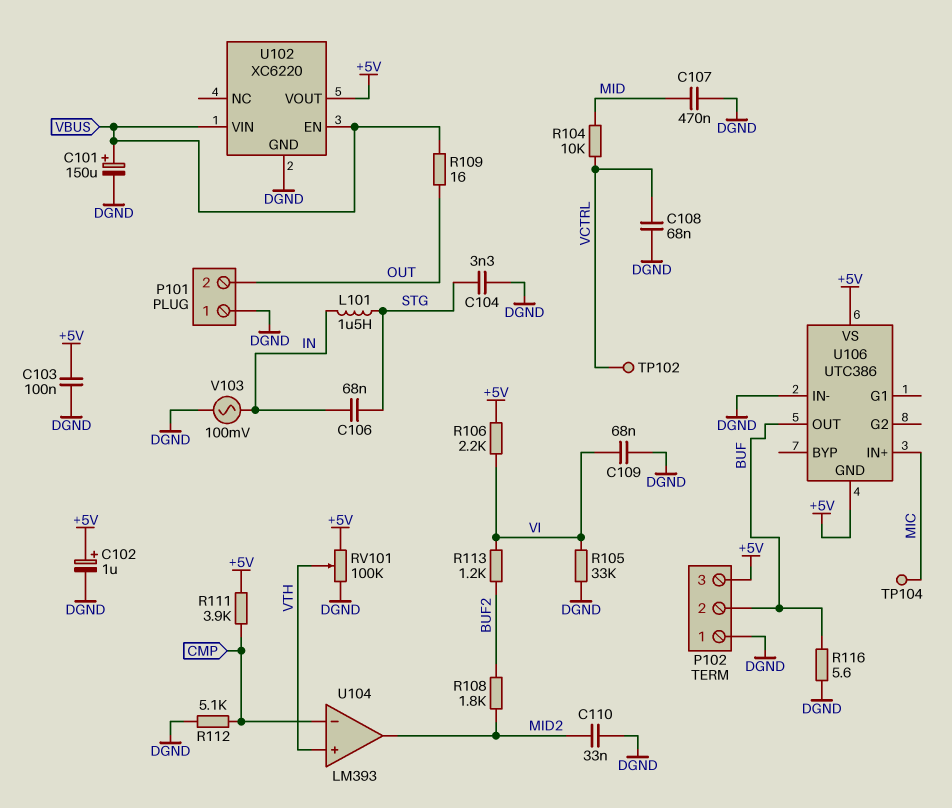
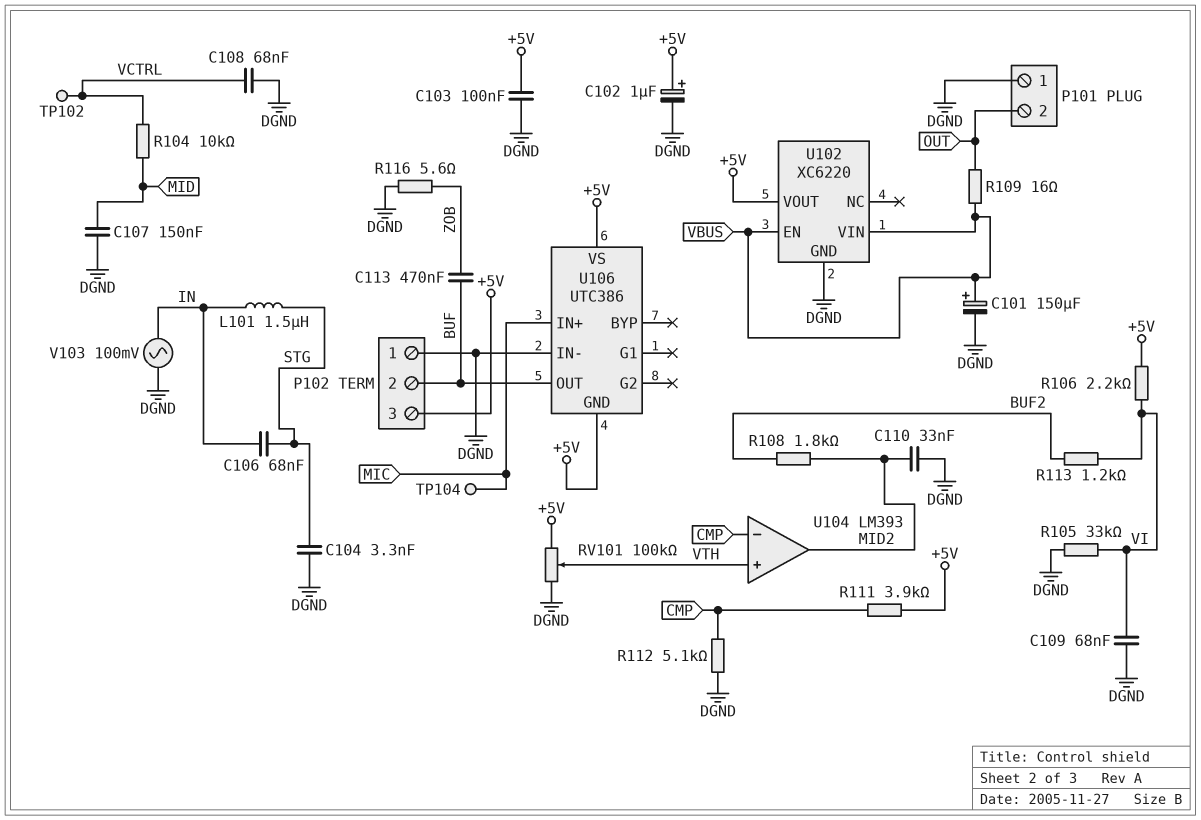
C107: 470nF (DGND, MID) -> 150nF (DGND, MID)
C113: none -> 470nF (BUF, ZOB)
R116: 5.6 (BUF, DGND) -> 5.6 (DGND, ZOB)

